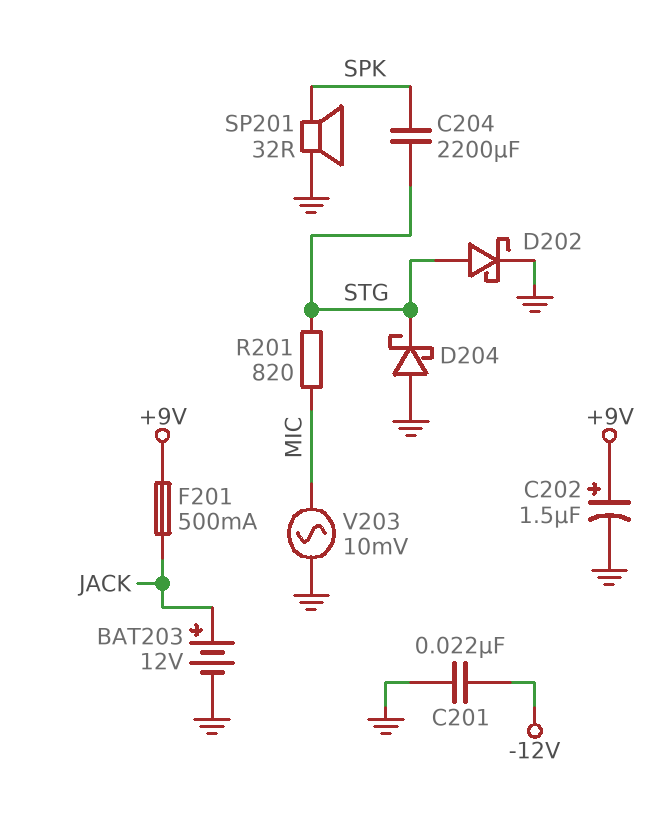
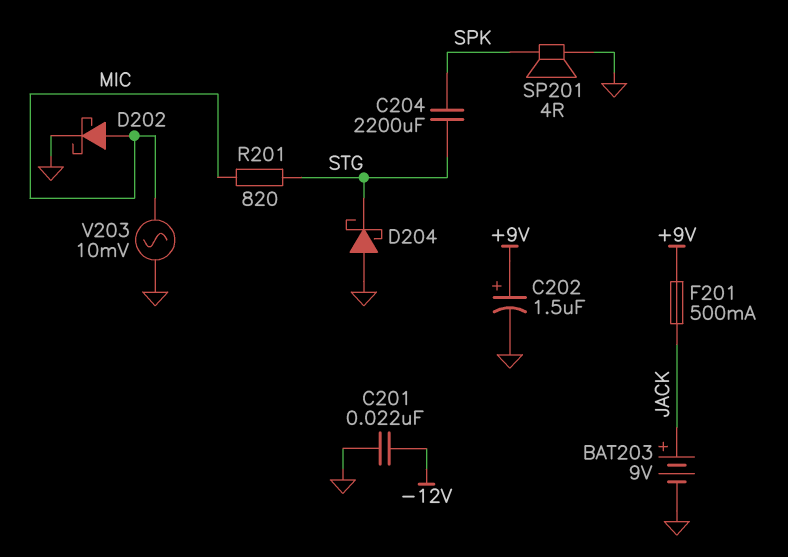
BAT203: 12V (plus JACK, minus GND) -> 9V (plus JACK, minus GND)
D202: schottky (A STG, K GND) -> schottky (A MIC, K GND)
SP201: speaker 32R (GND, SPK) -> speaker 4R (GND, SPK)

